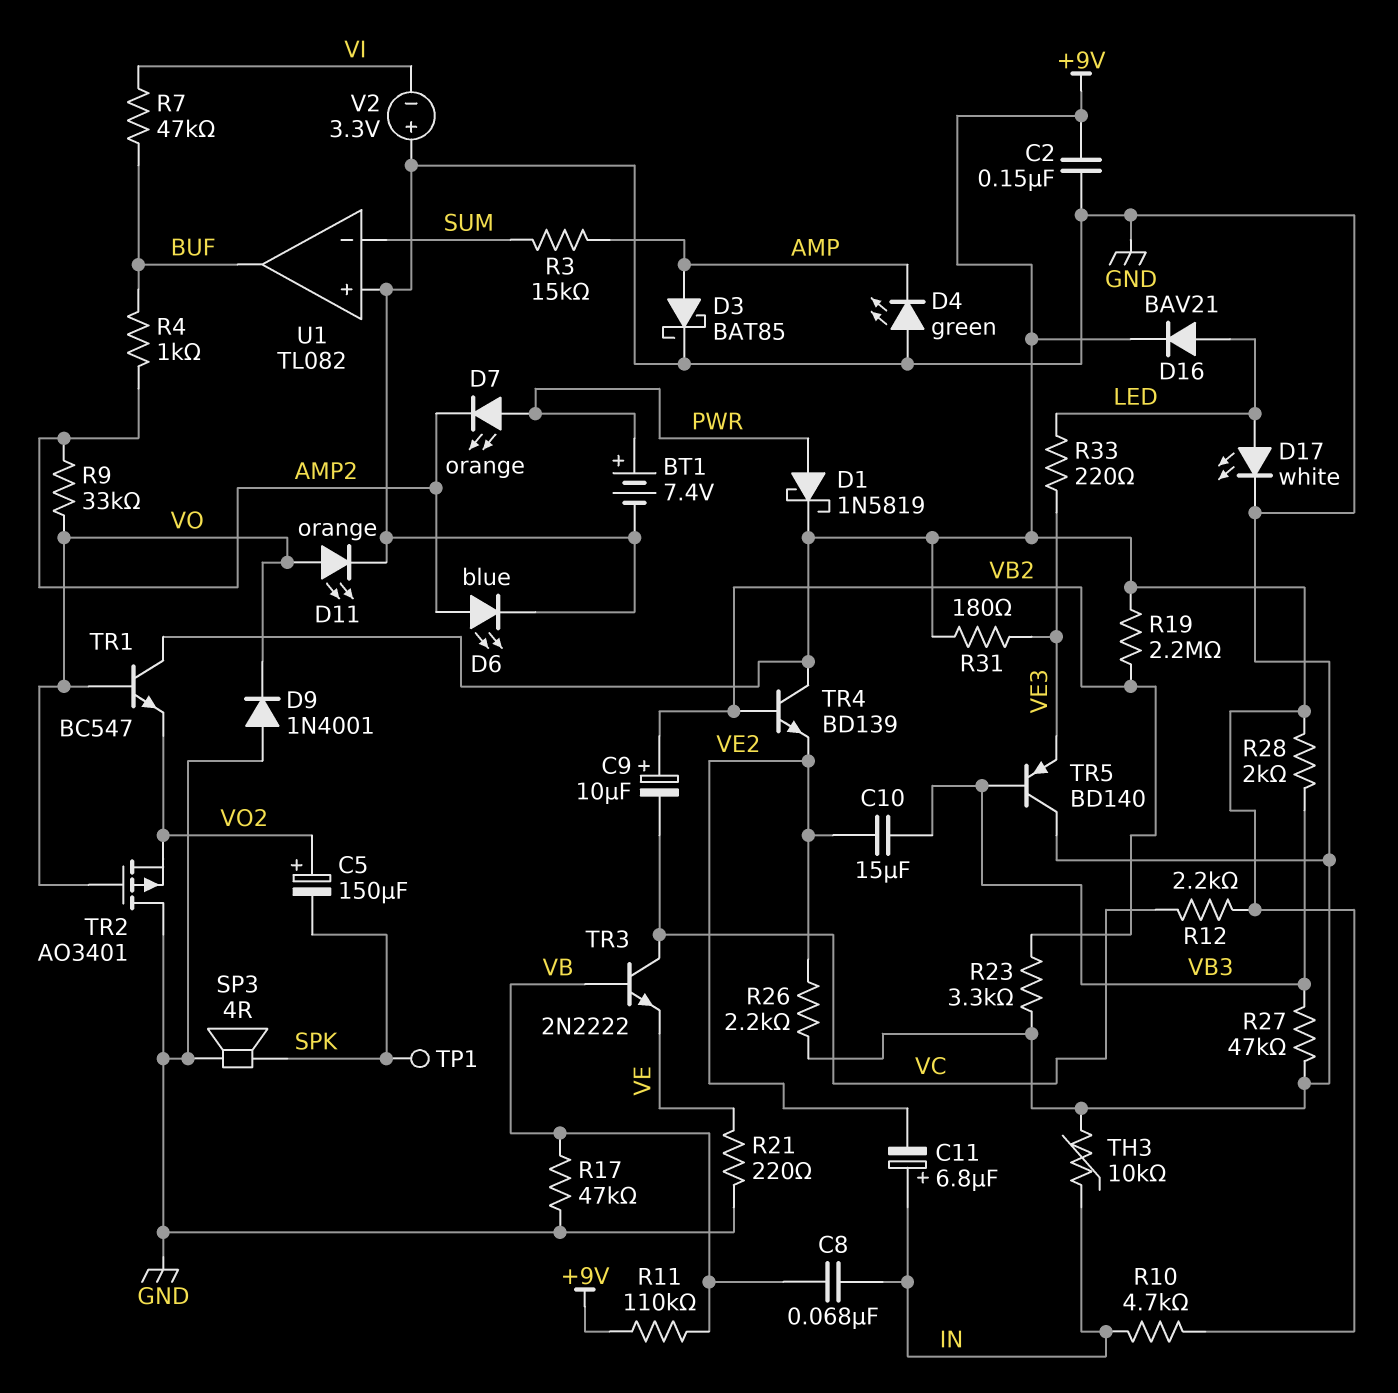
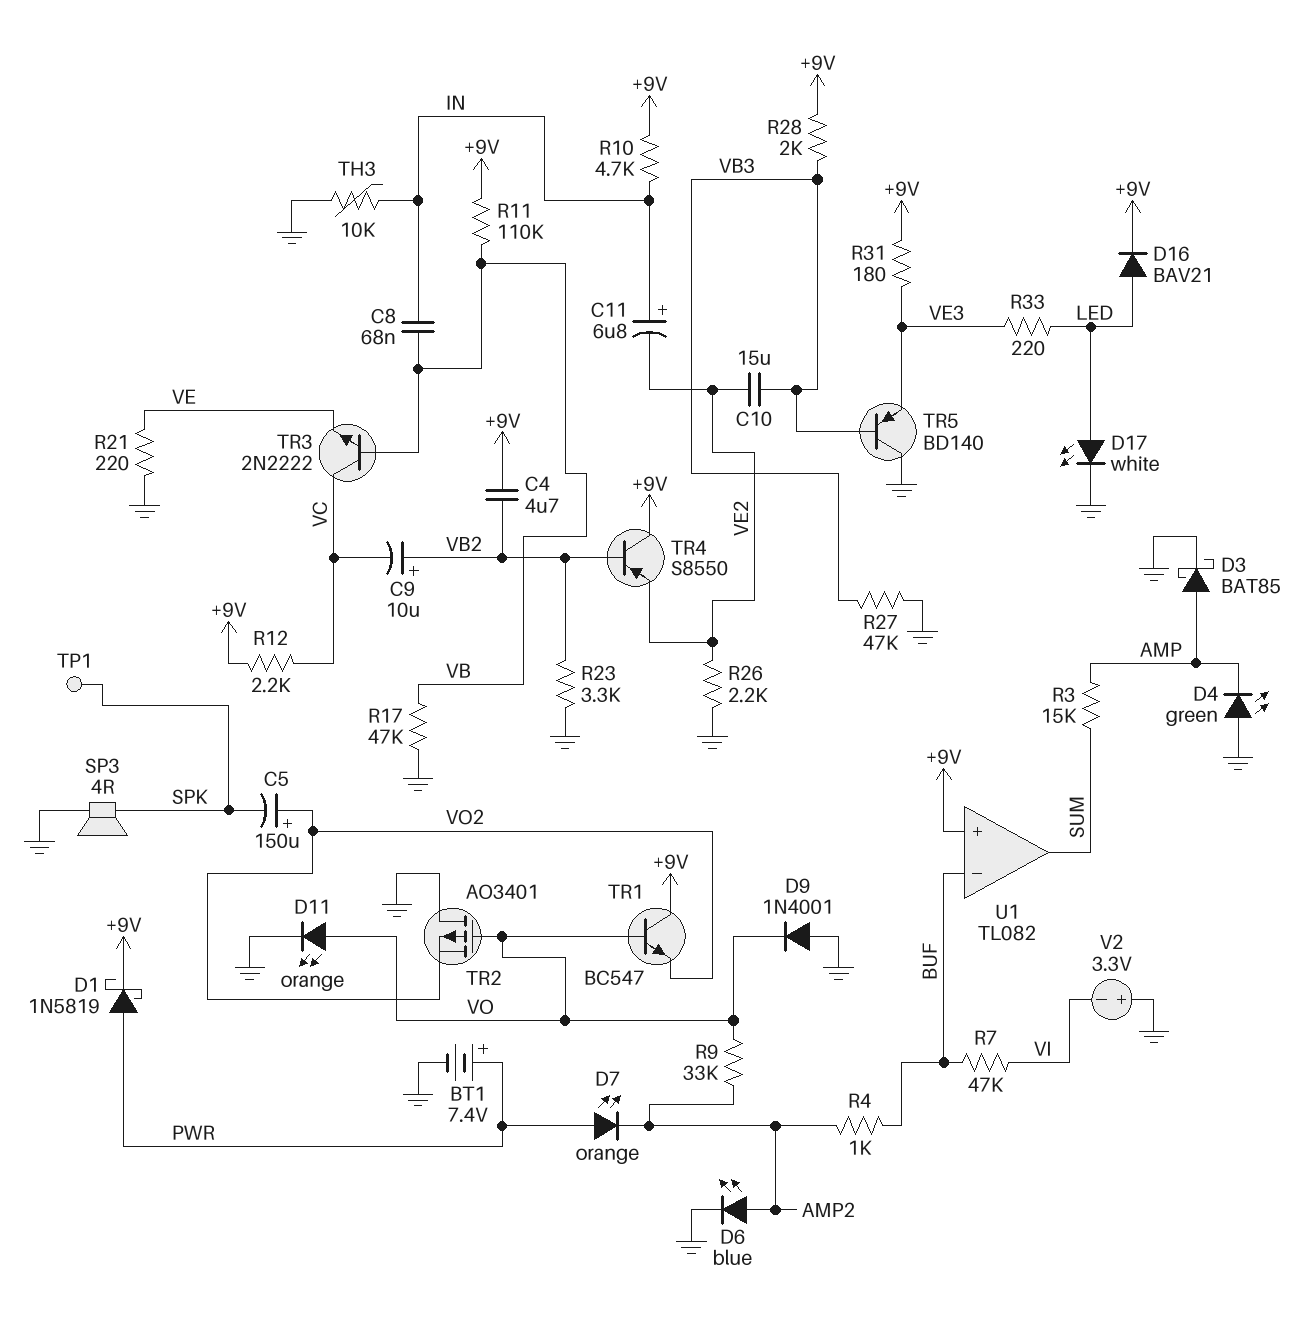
C2: 150nF (+9V, GND) -> none
C4: none -> 4.7uF (+9V, VB2)
R19: 2.2M (+9V, VB2) -> none
TR4: NPN BD139 (B VB2, C +9V, E VE2) -> PNP S8550 (B VB2, C +9V, E VE2)
U1 pin in+: GND -> +9V
U1 pin in-: SUM -> BUF
U1 pin out: BUF -> SUM

